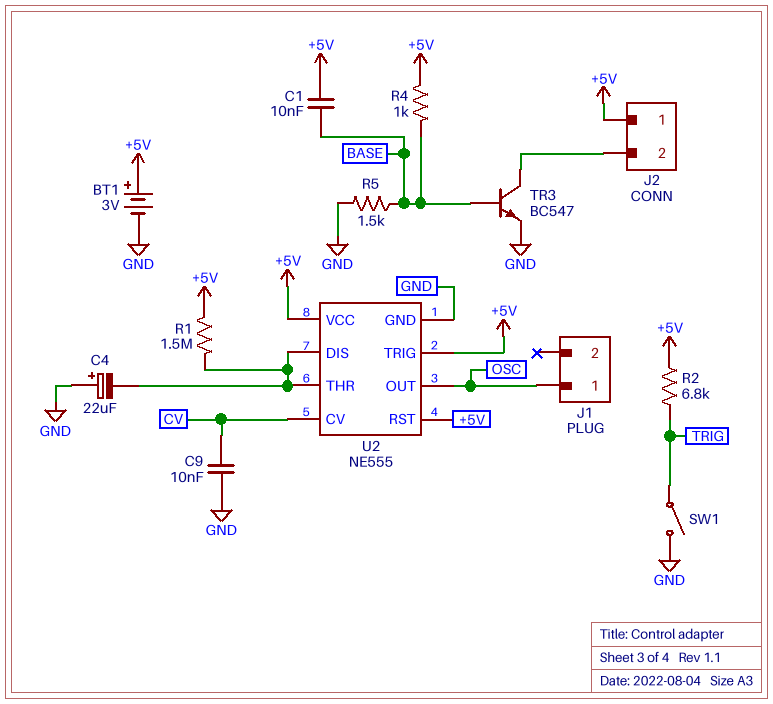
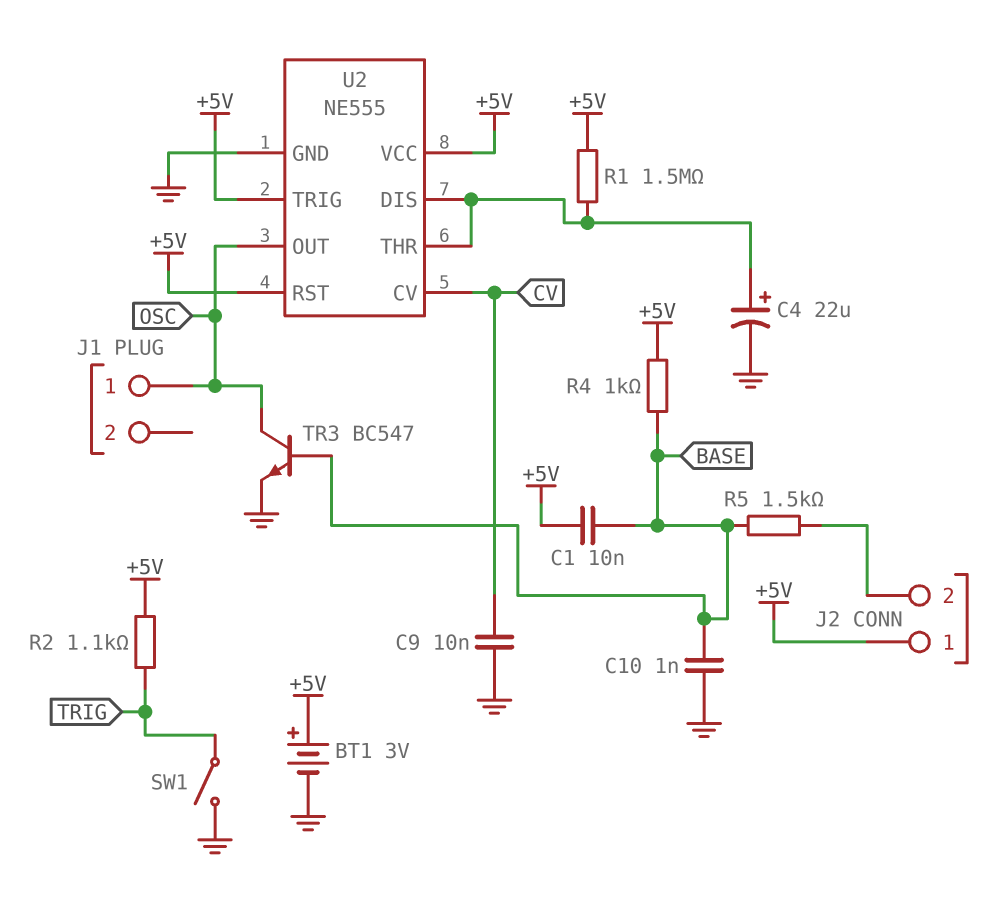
C4: 22uF (plus GND, minus U2/DIS) -> 22uF (plus U2/DIS, minus GND)
C10: none -> 1nF (BASE, GND)
R2: 6.8k (+5V, TRIG) -> 1.1k (+5V, TRIG)
R5: 1.5k (BASE, GND) -> 1.5k (BASE, J2/2)
TR3: NPN BC547 (B BASE, C J2/2, E GND) -> NPN BC547 (B BASE, C OSC, E GND)

